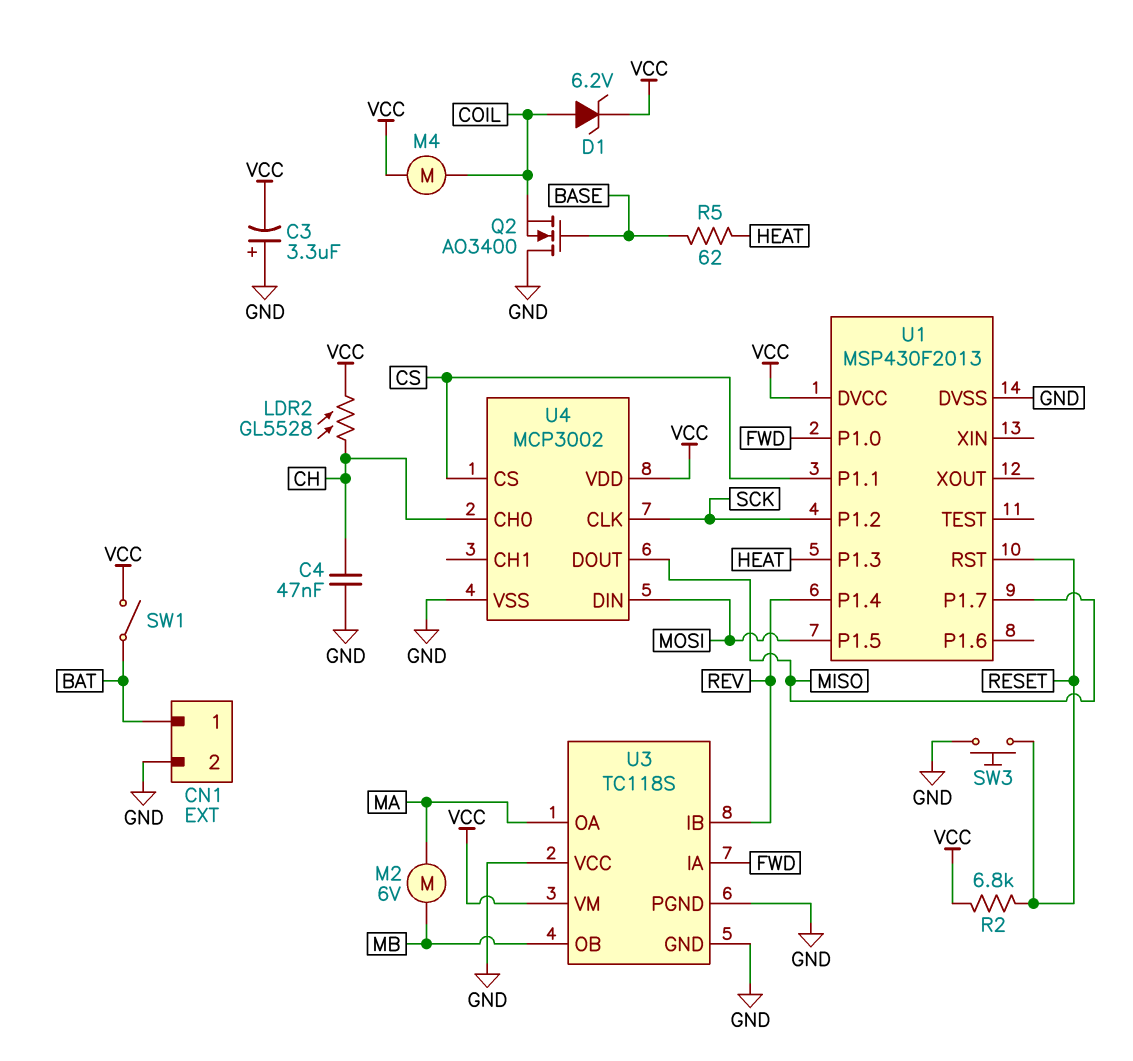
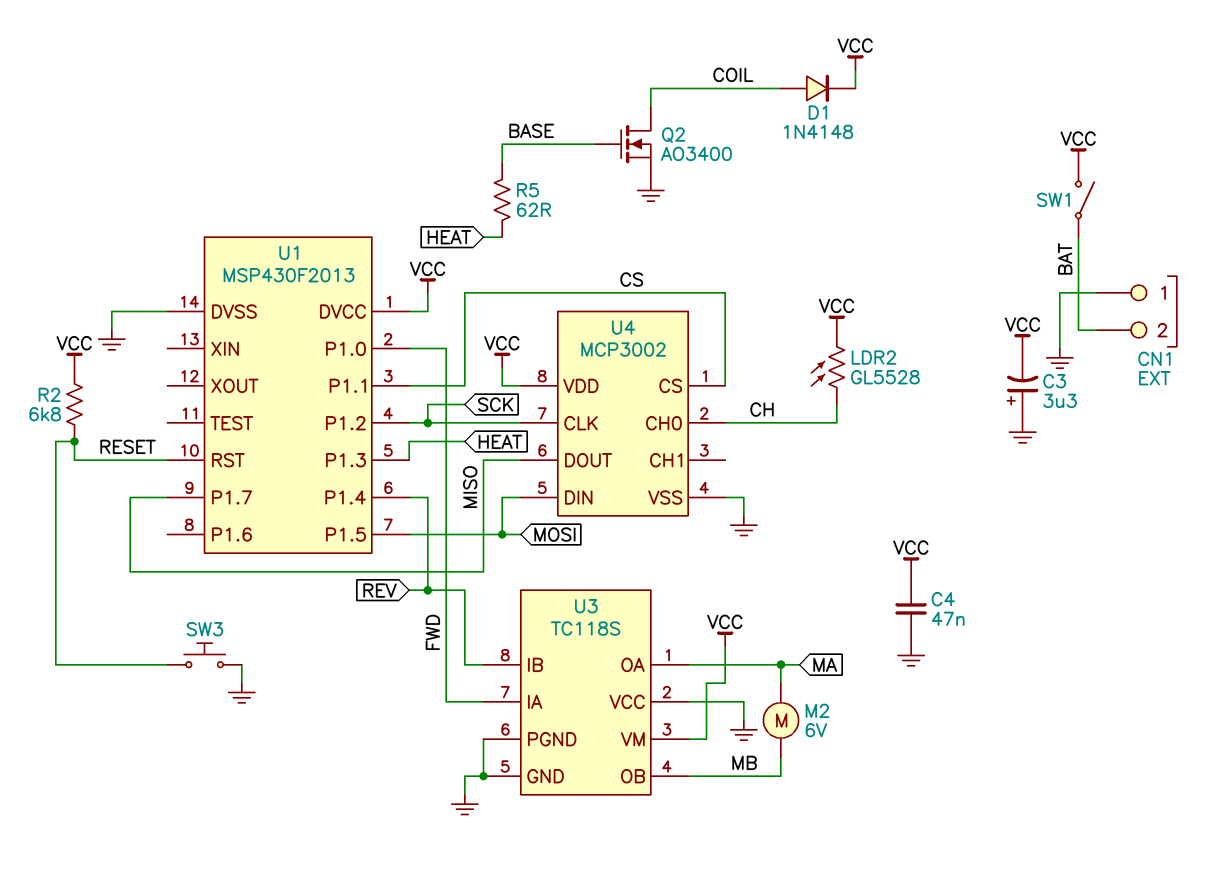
C4: 47nF (CH, GND) -> 47nF (GND, VCC)
CN1 pin 1: BAT -> GND
CN1 pin 2: GND -> BAT
D1: zener 6.2V (A COIL, K VCC) -> diode 1N4148 (A COIL, K VCC)
M4: motor (COIL, VCC) -> none
Q2: NMOS AO3400 (G BASE, D GND, S COIL) -> NMOS AO3400 (G BASE, D COIL, S GND)

